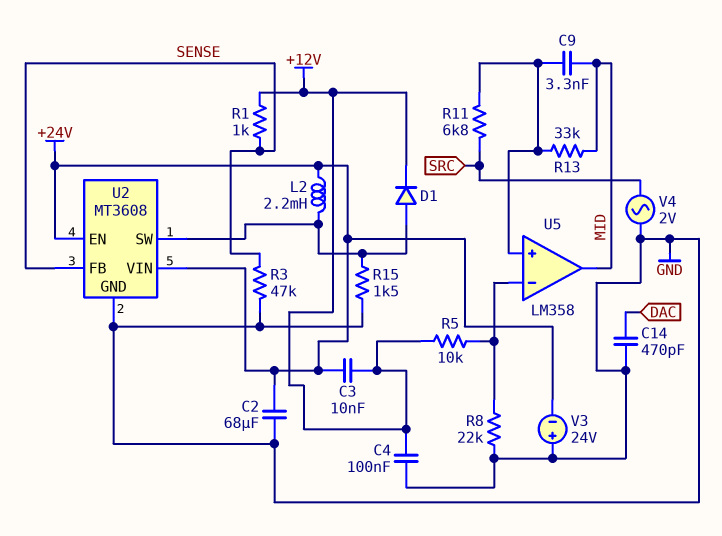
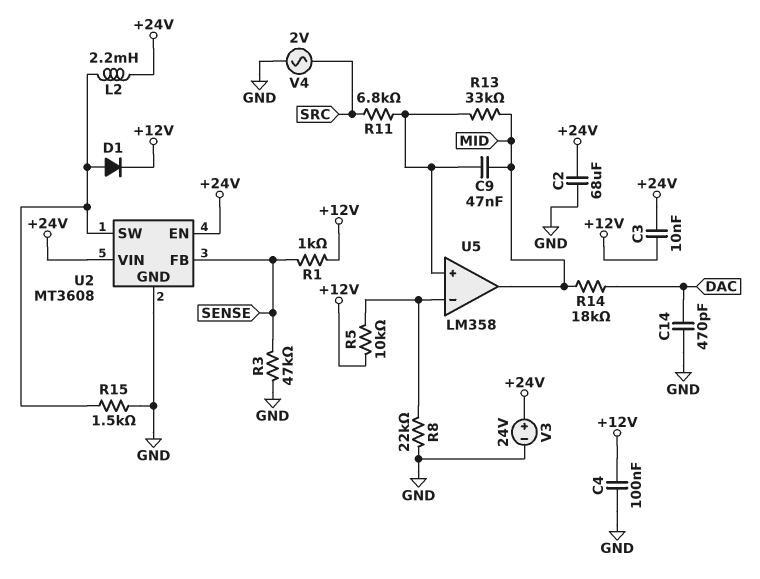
C9: 3.3nF (MID, U5/in+) -> 47nF (MID, U5/in+)
R14: none -> 18k (DAC, MID)
V3: 24V (plus GND, minus +24V) -> 24V (plus +24V, minus GND)

